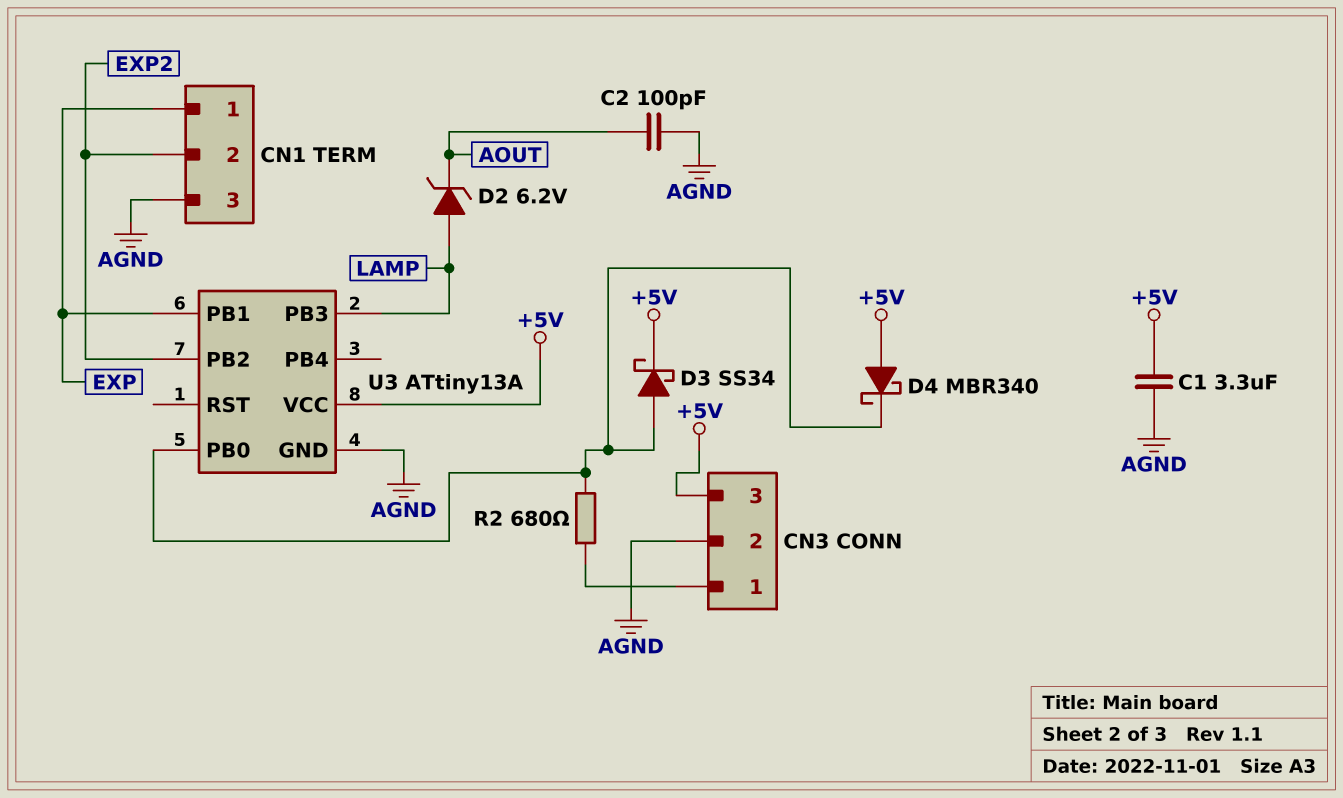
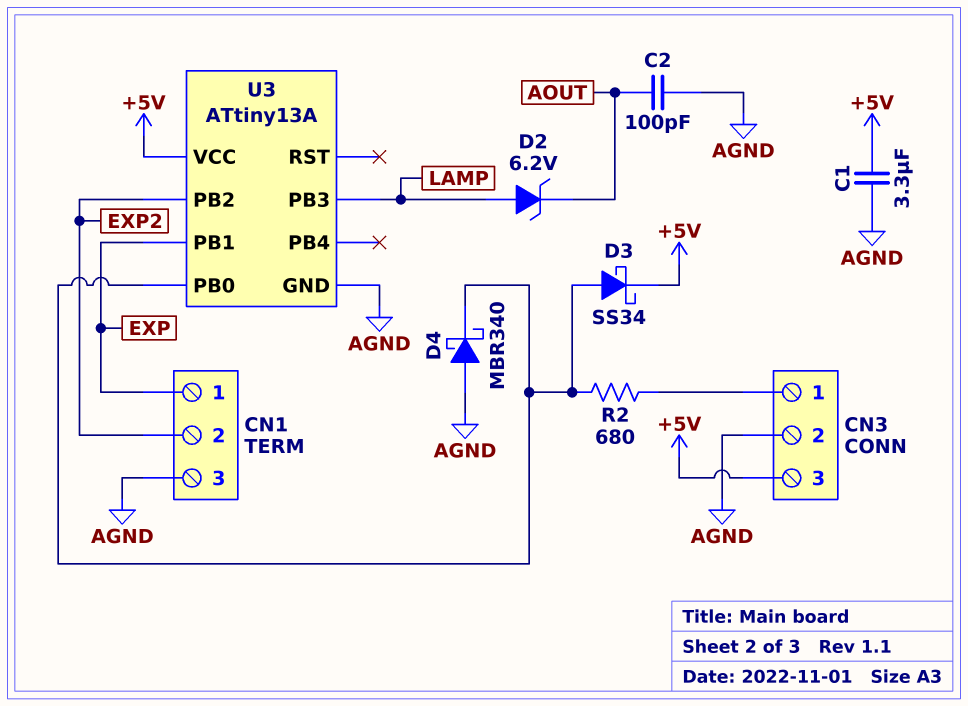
D4: schottky MBR340 (A +5V, K U3/PB0) -> schottky MBR340 (A AGND, K U3/PB0)

